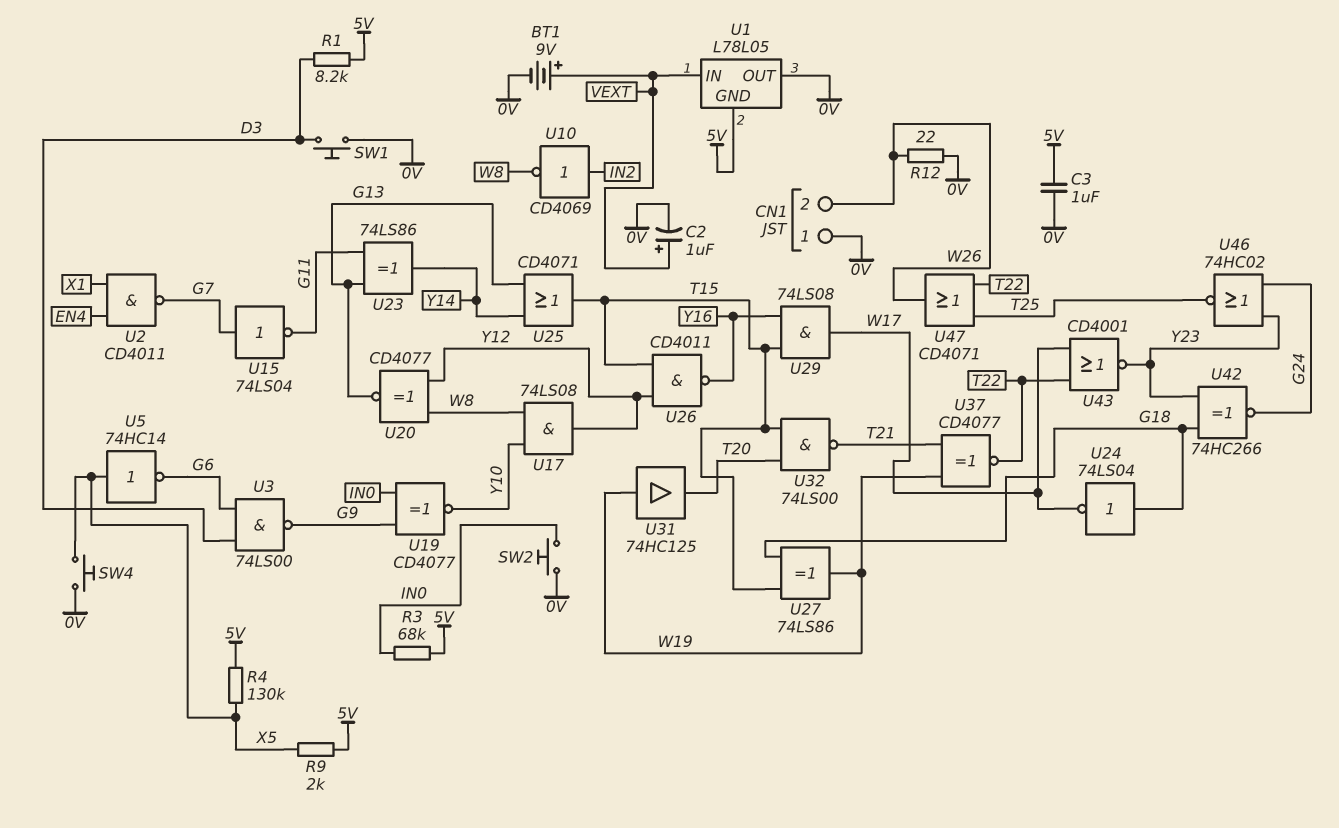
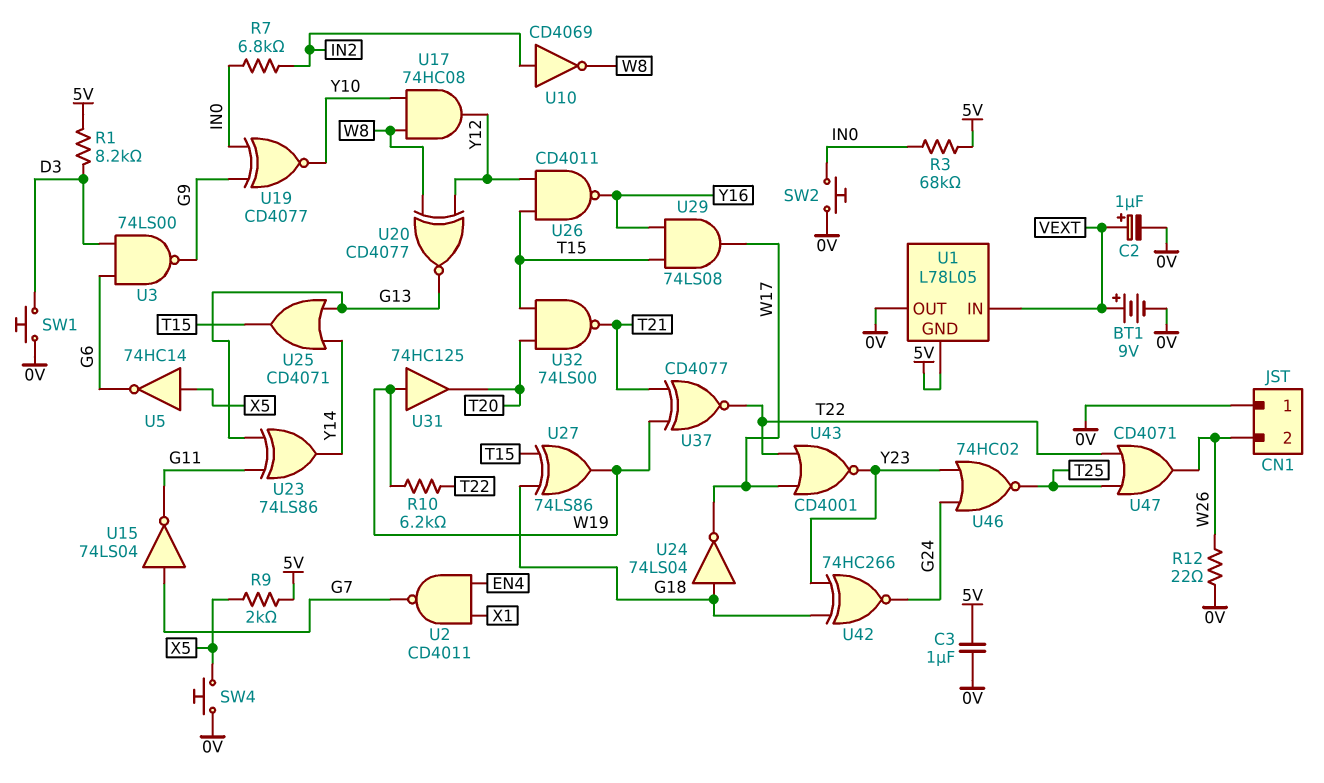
R4: 130k (5V, X5) -> none
R7: none -> 6.8k (IN0, IN2)
R10: none -> 6.2k (T22, W19)
U17: AND 74LS08 (in W8, in Y10, out Y12) -> AND 74HC08 (in W8, in Y10, out Y12)

